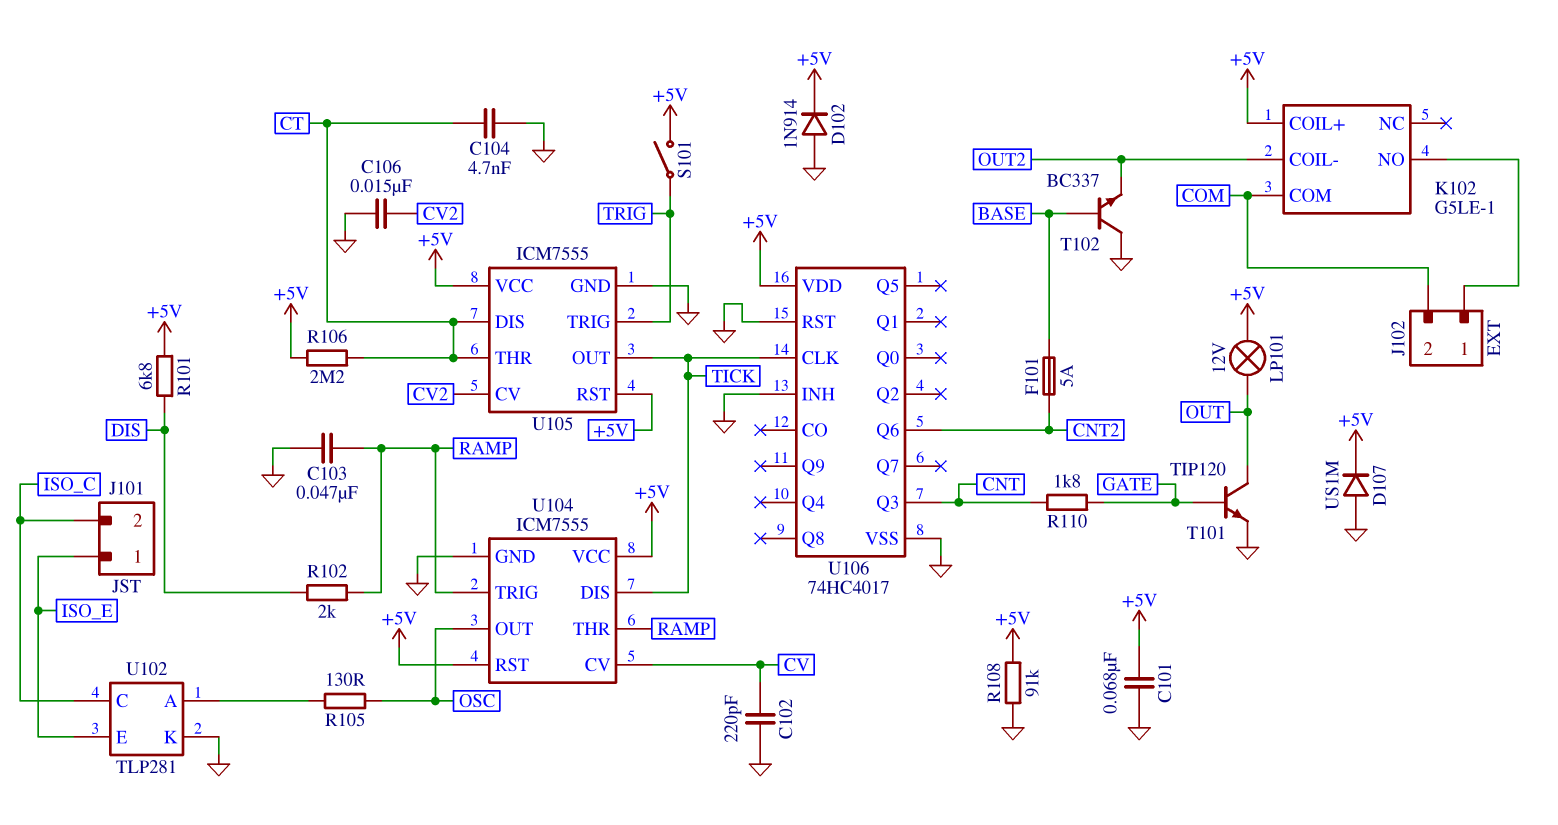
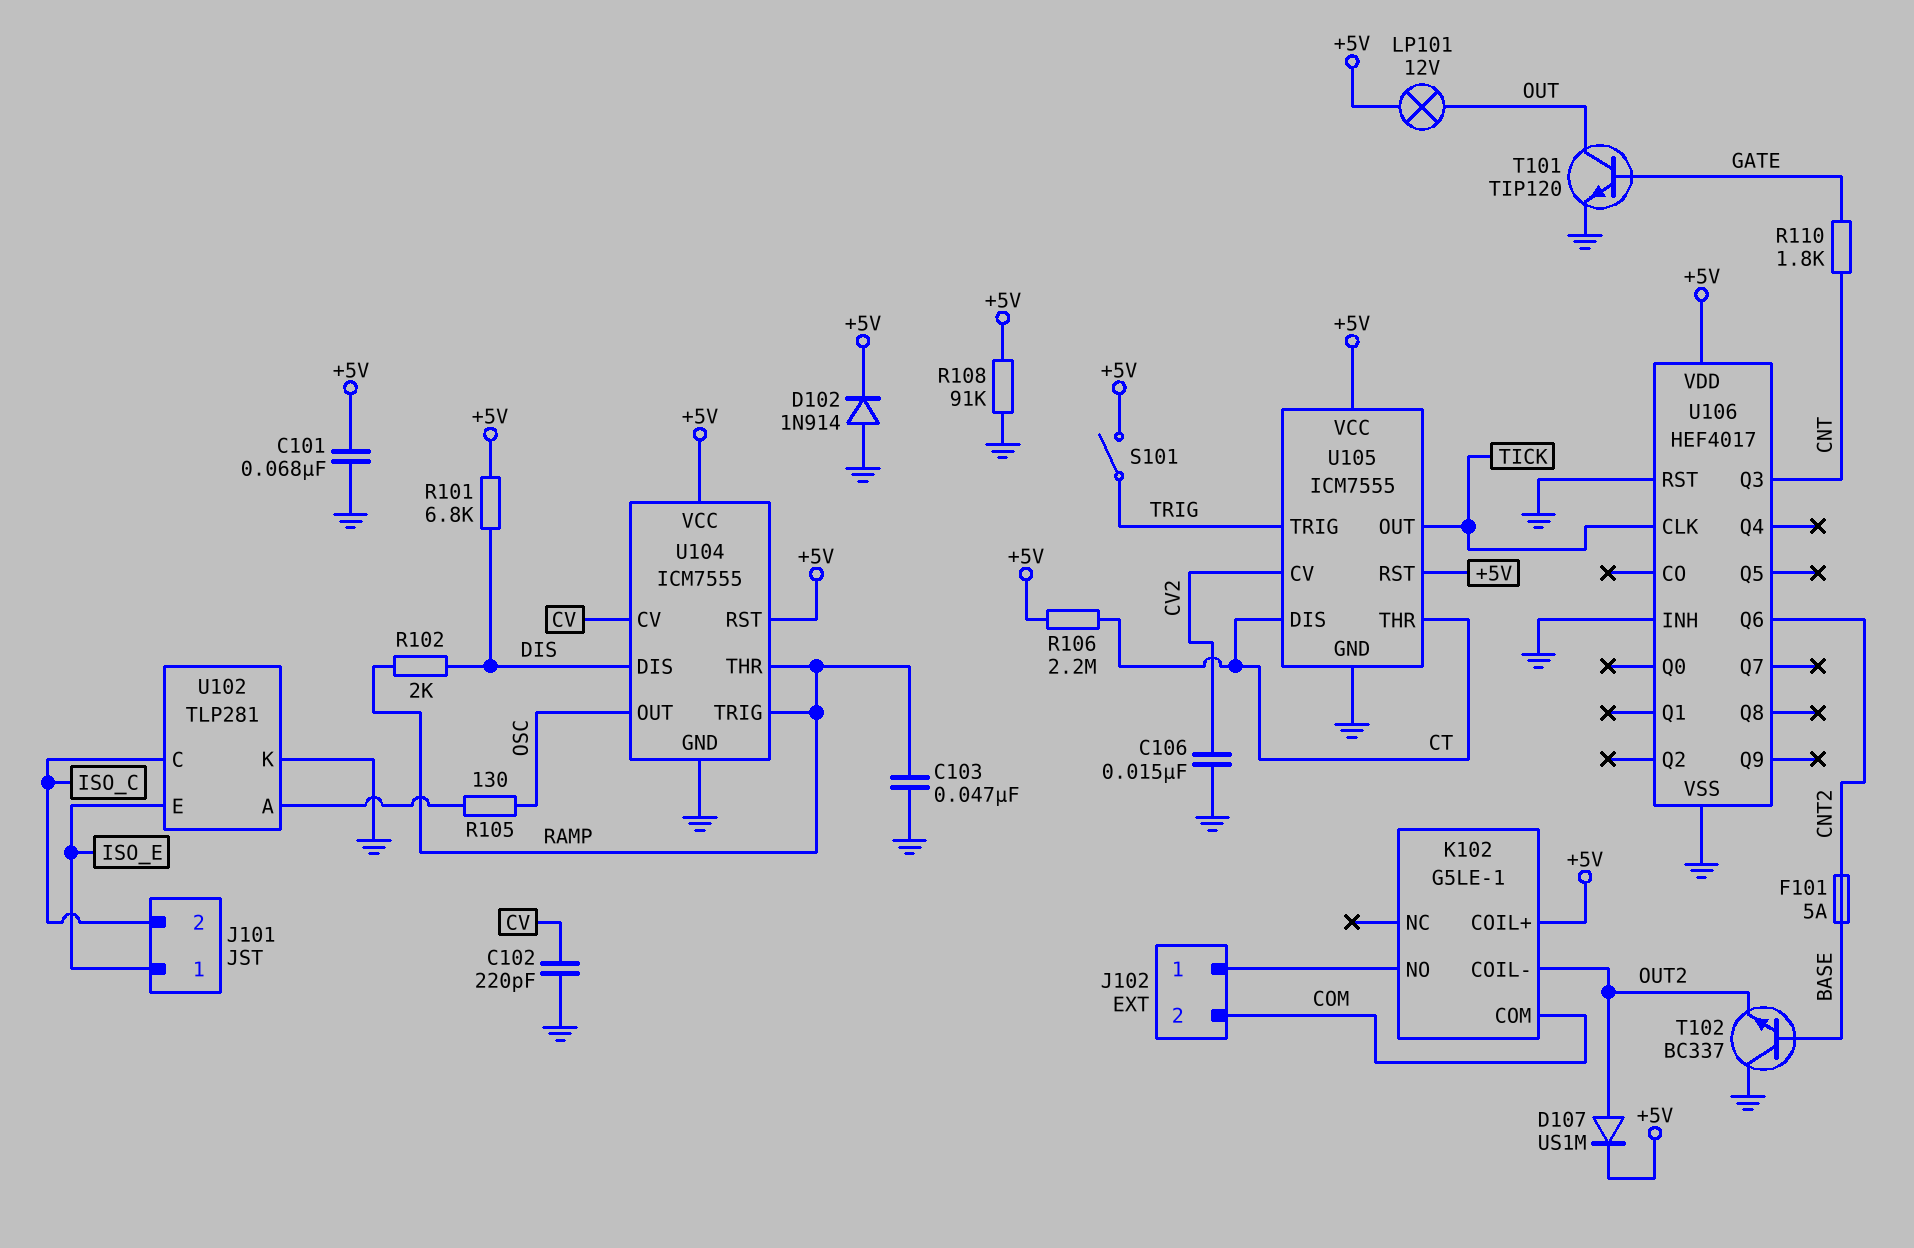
C104: 4.7nF (CT, GND) -> none
D107: diode US1M (A GND, K +5V) -> diode US1M (A OUT2, K +5V)
U104 pin DIS: TICK -> DIS
U106: 74HC4017 -> HEF4017

